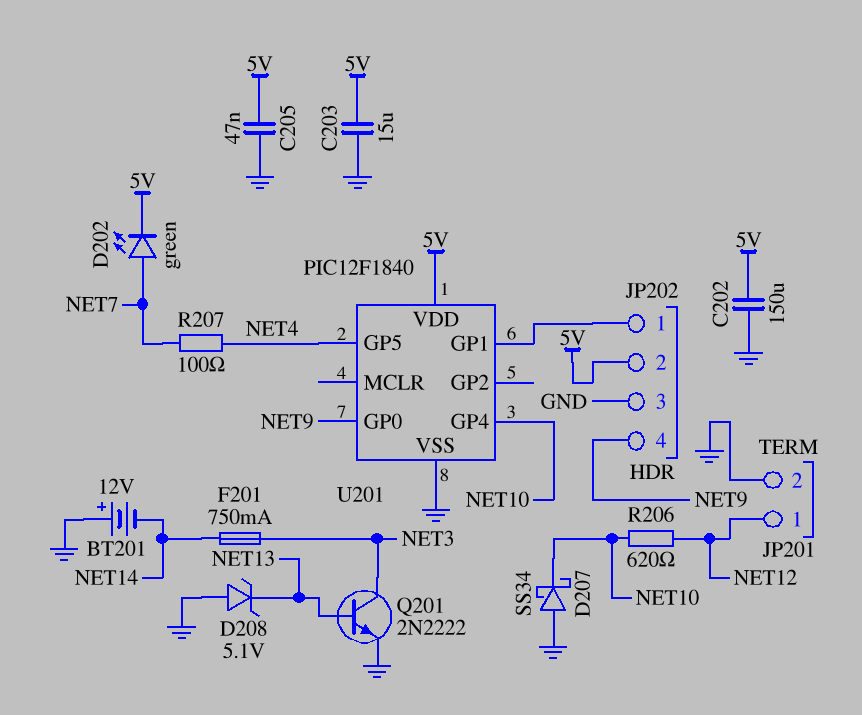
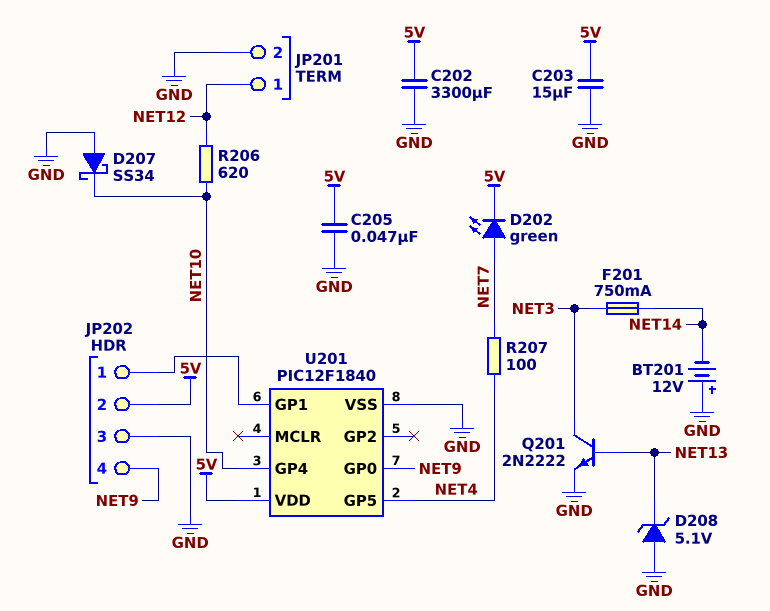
C202: 150uF (5V, GND) -> 3300uF (5V, GND)

